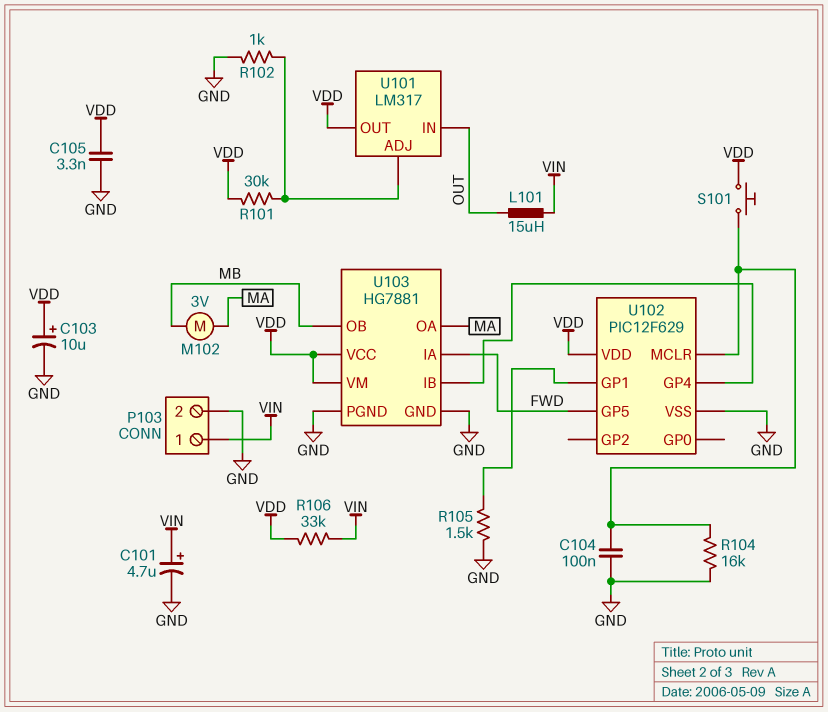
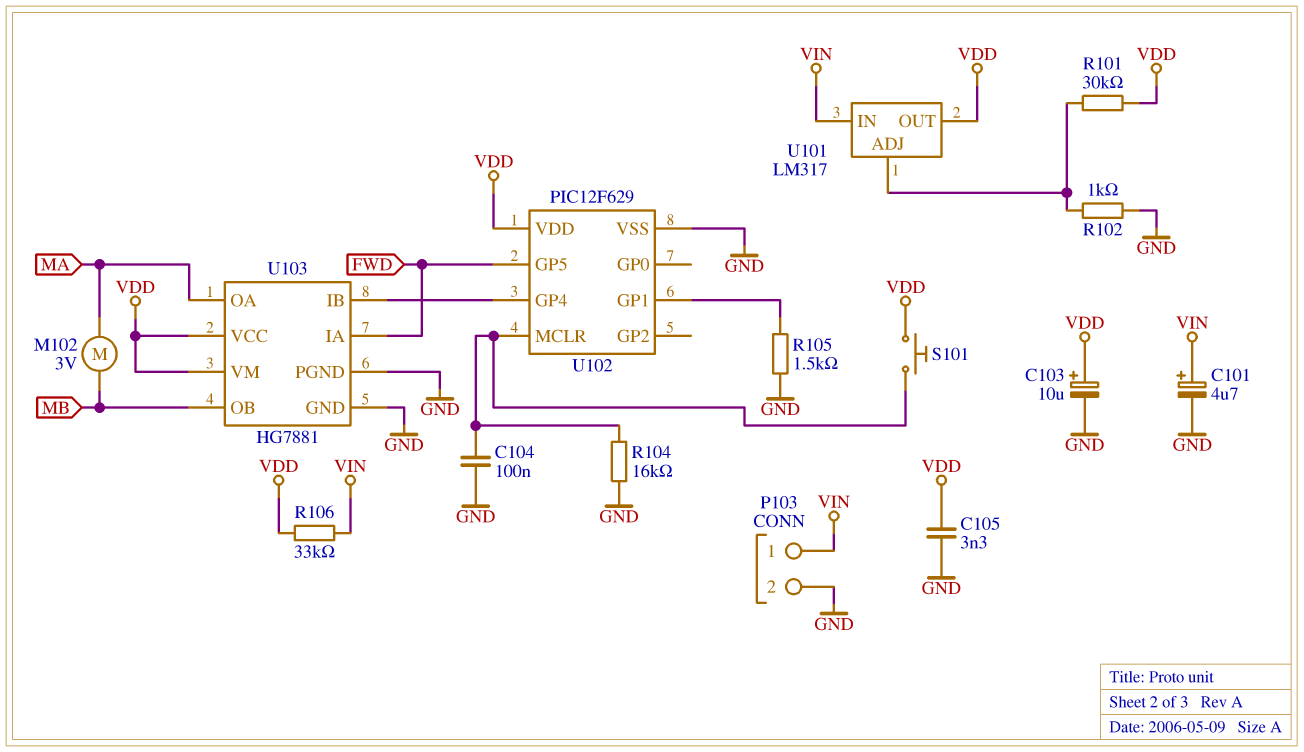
L101: 15uH (OUT, VIN) -> none
U101 pin IN: OUT -> VIN

